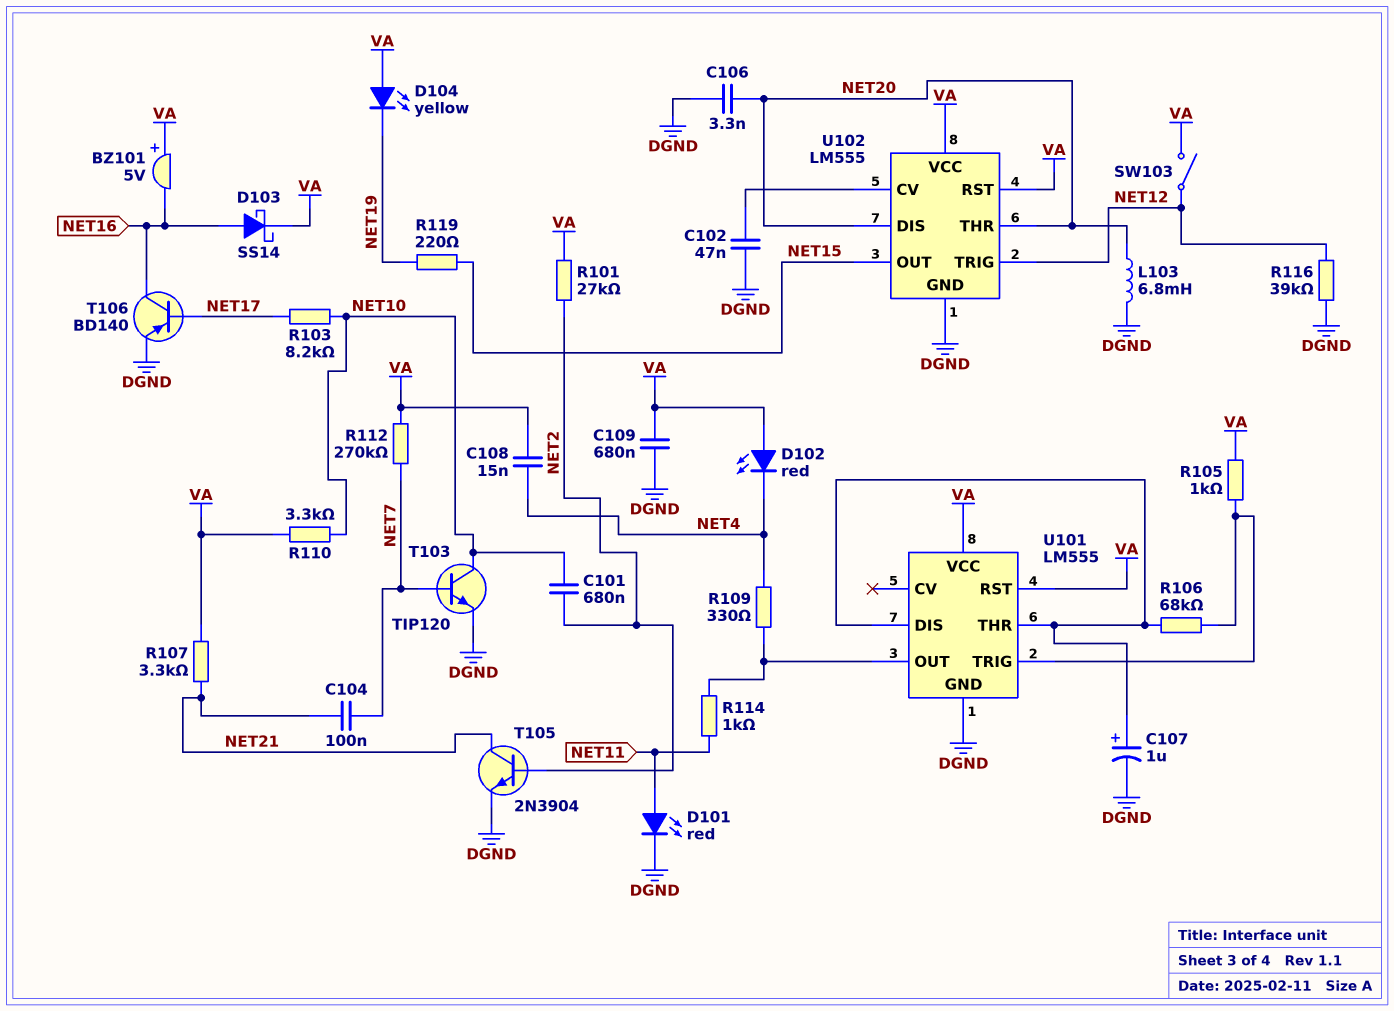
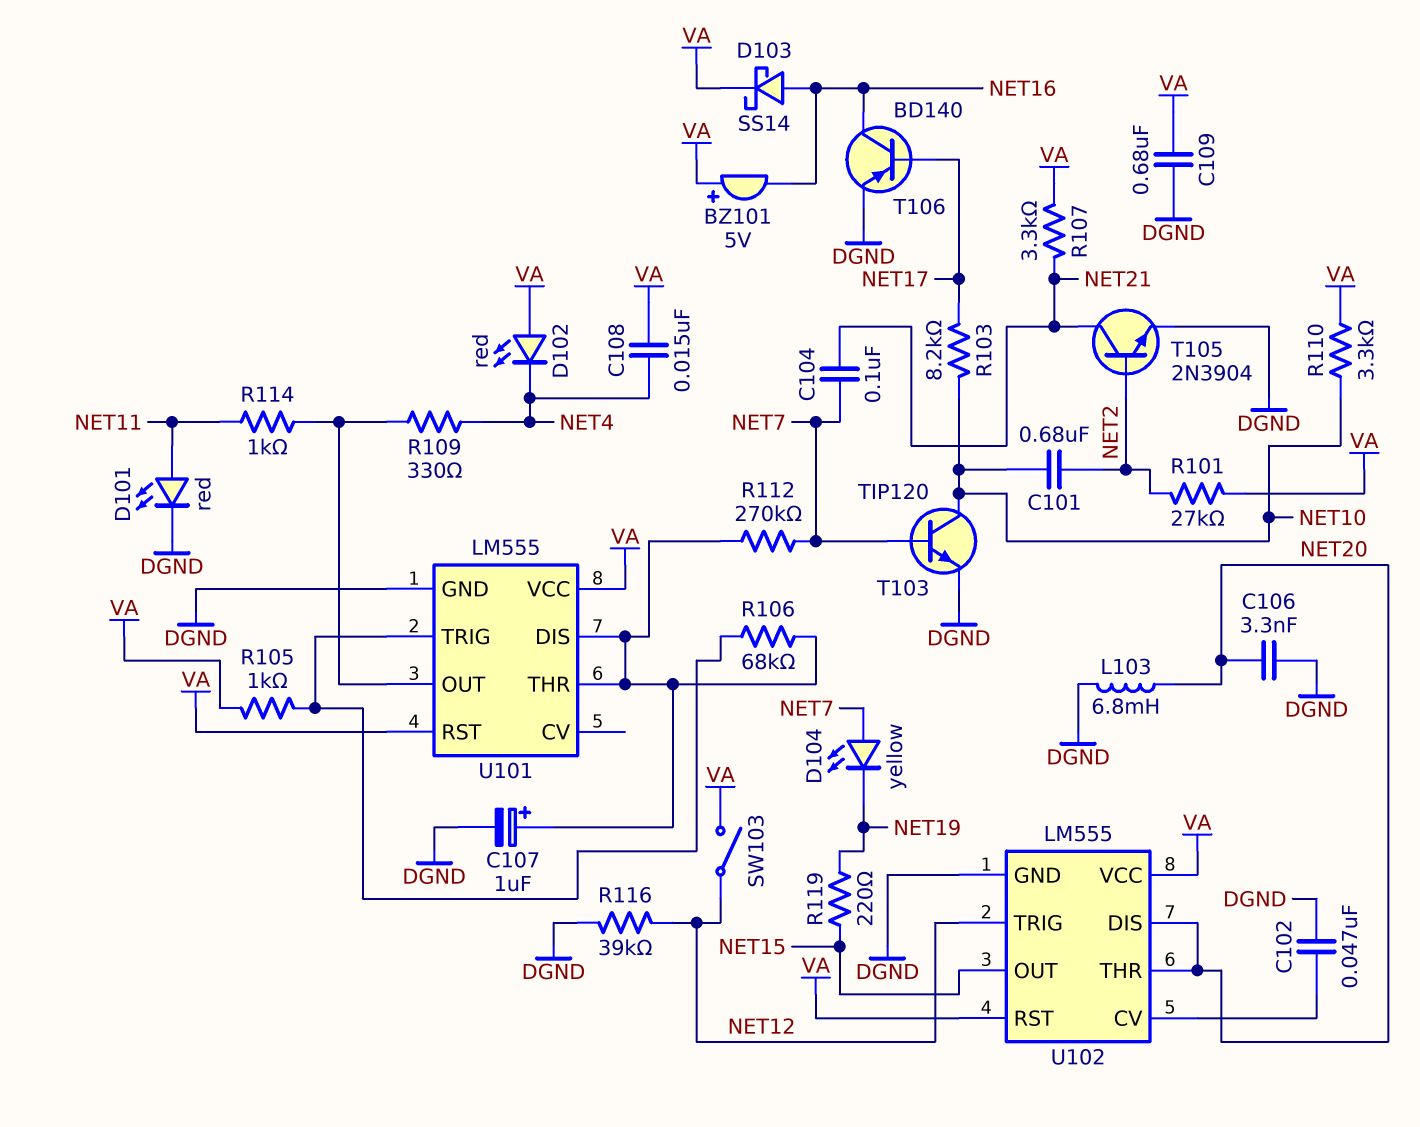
D104: LED yellow (A VA, K NET19) -> LED yellow (A NET7, K NET19)
R112: 270k (NET7, VA) -> 270k (NET7, U101/DIS)

